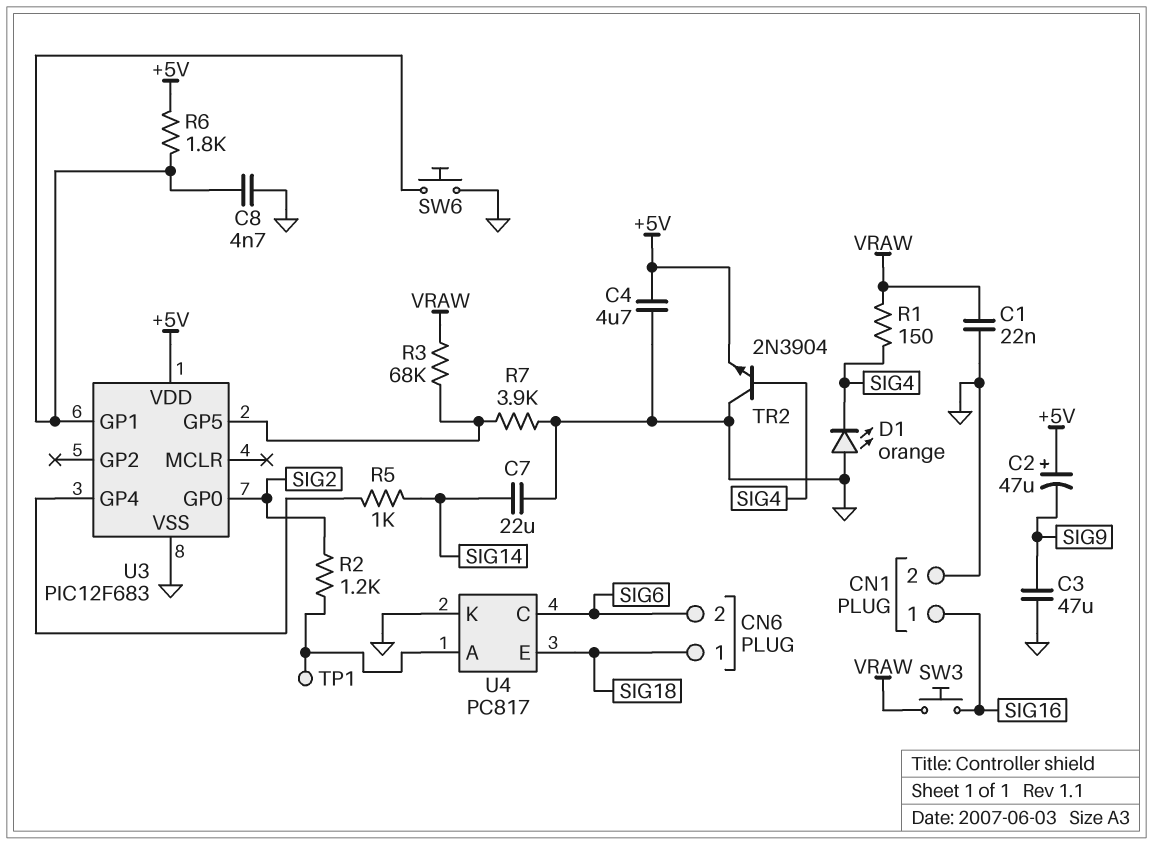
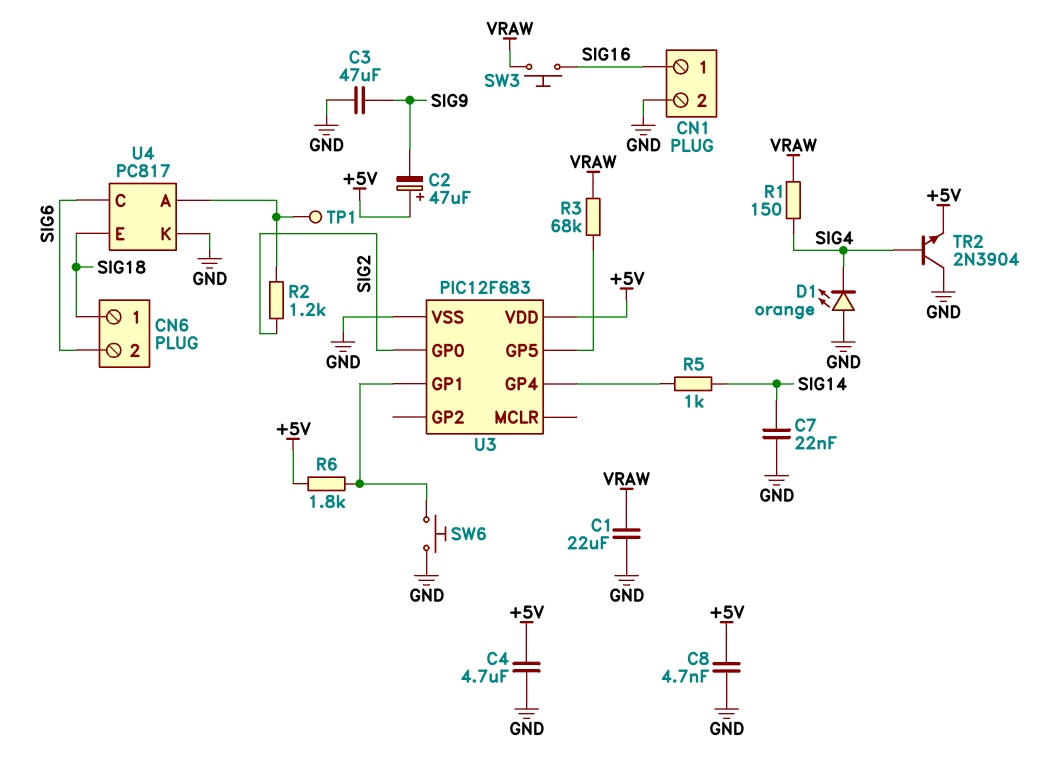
C1: 22nF (GND, VRAW) -> 22uF (GND, VRAW)
C7: 22uF (GND, SIG14) -> 22nF (GND, SIG14)
C8: 4.7nF (GND, U3/GP1) -> 4.7nF (+5V, GND)
R7: 3.9k (GND, U3/GP5) -> none

